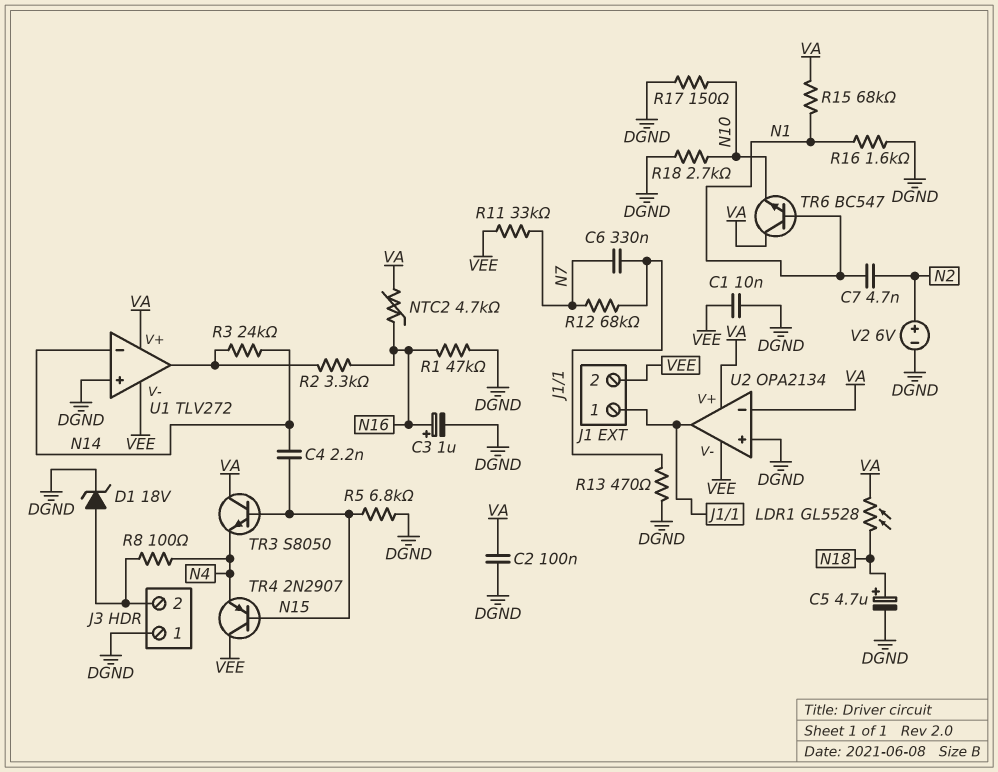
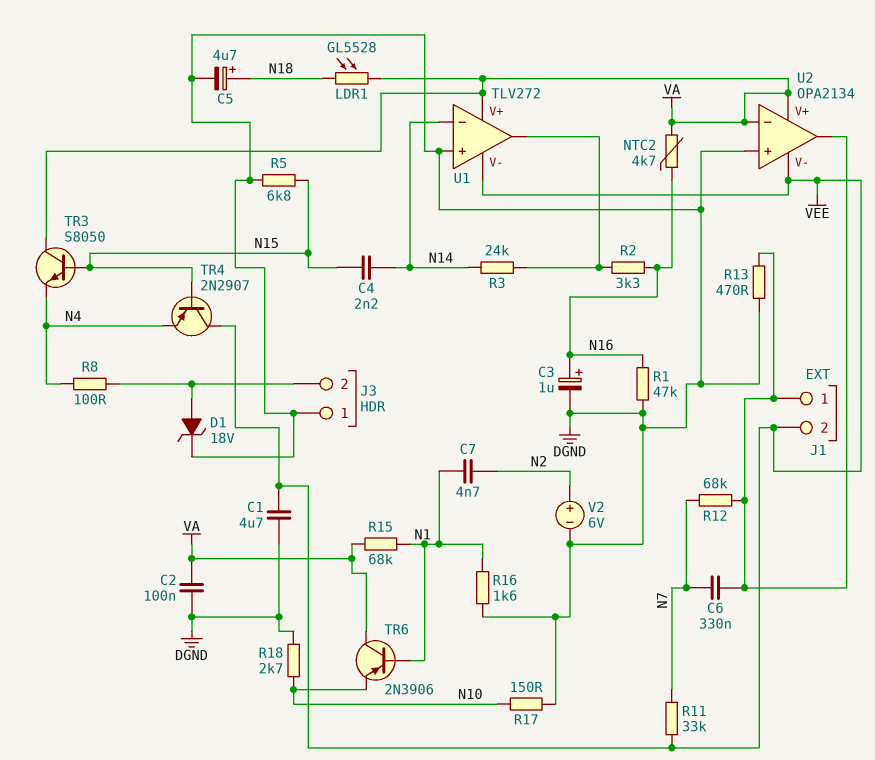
C1: 10nF (DGND, VEE) -> 4.7uF (DGND, VEE)
TR6: NPN BC547 (B N1, C VA, E N10) -> PNP 2N3906 (B N1, C VA, E N10)

